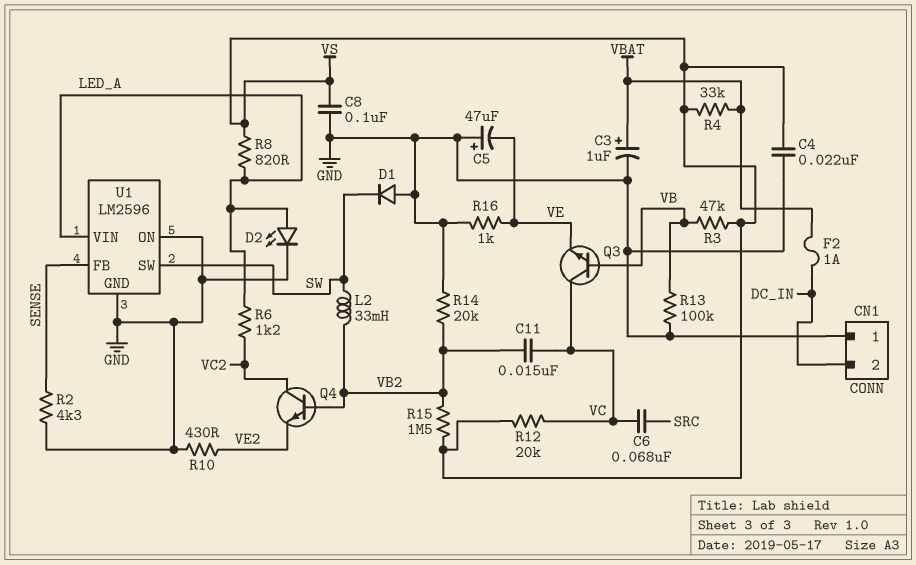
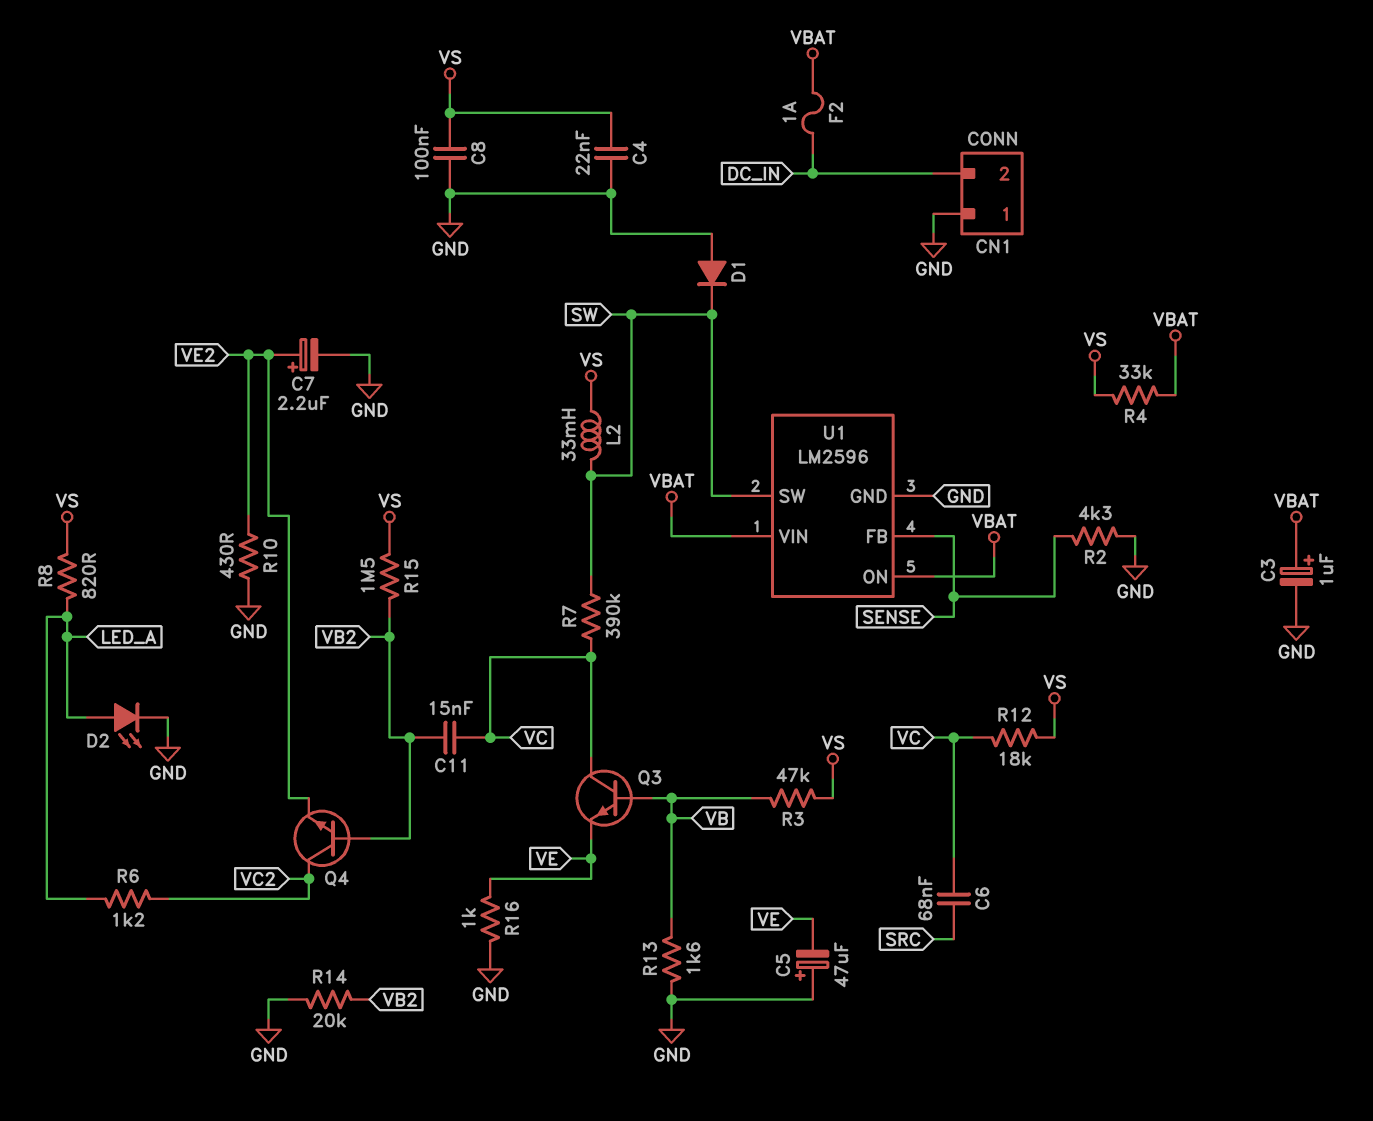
C7: none -> 2.2uF (plus VE2, minus GND)
L2: 33mH (SW, VB2) -> 33mH (SW, VS)
R7: none -> 390k (SW, VC)
R12: 20k (VC, VS) -> 18k (VC, VS)
R13: 100k (GND, VB) -> 1.6k (GND, VB)
U1 pin ON: GND -> VBAT
U1 pin VIN: LED_A -> VBAT

